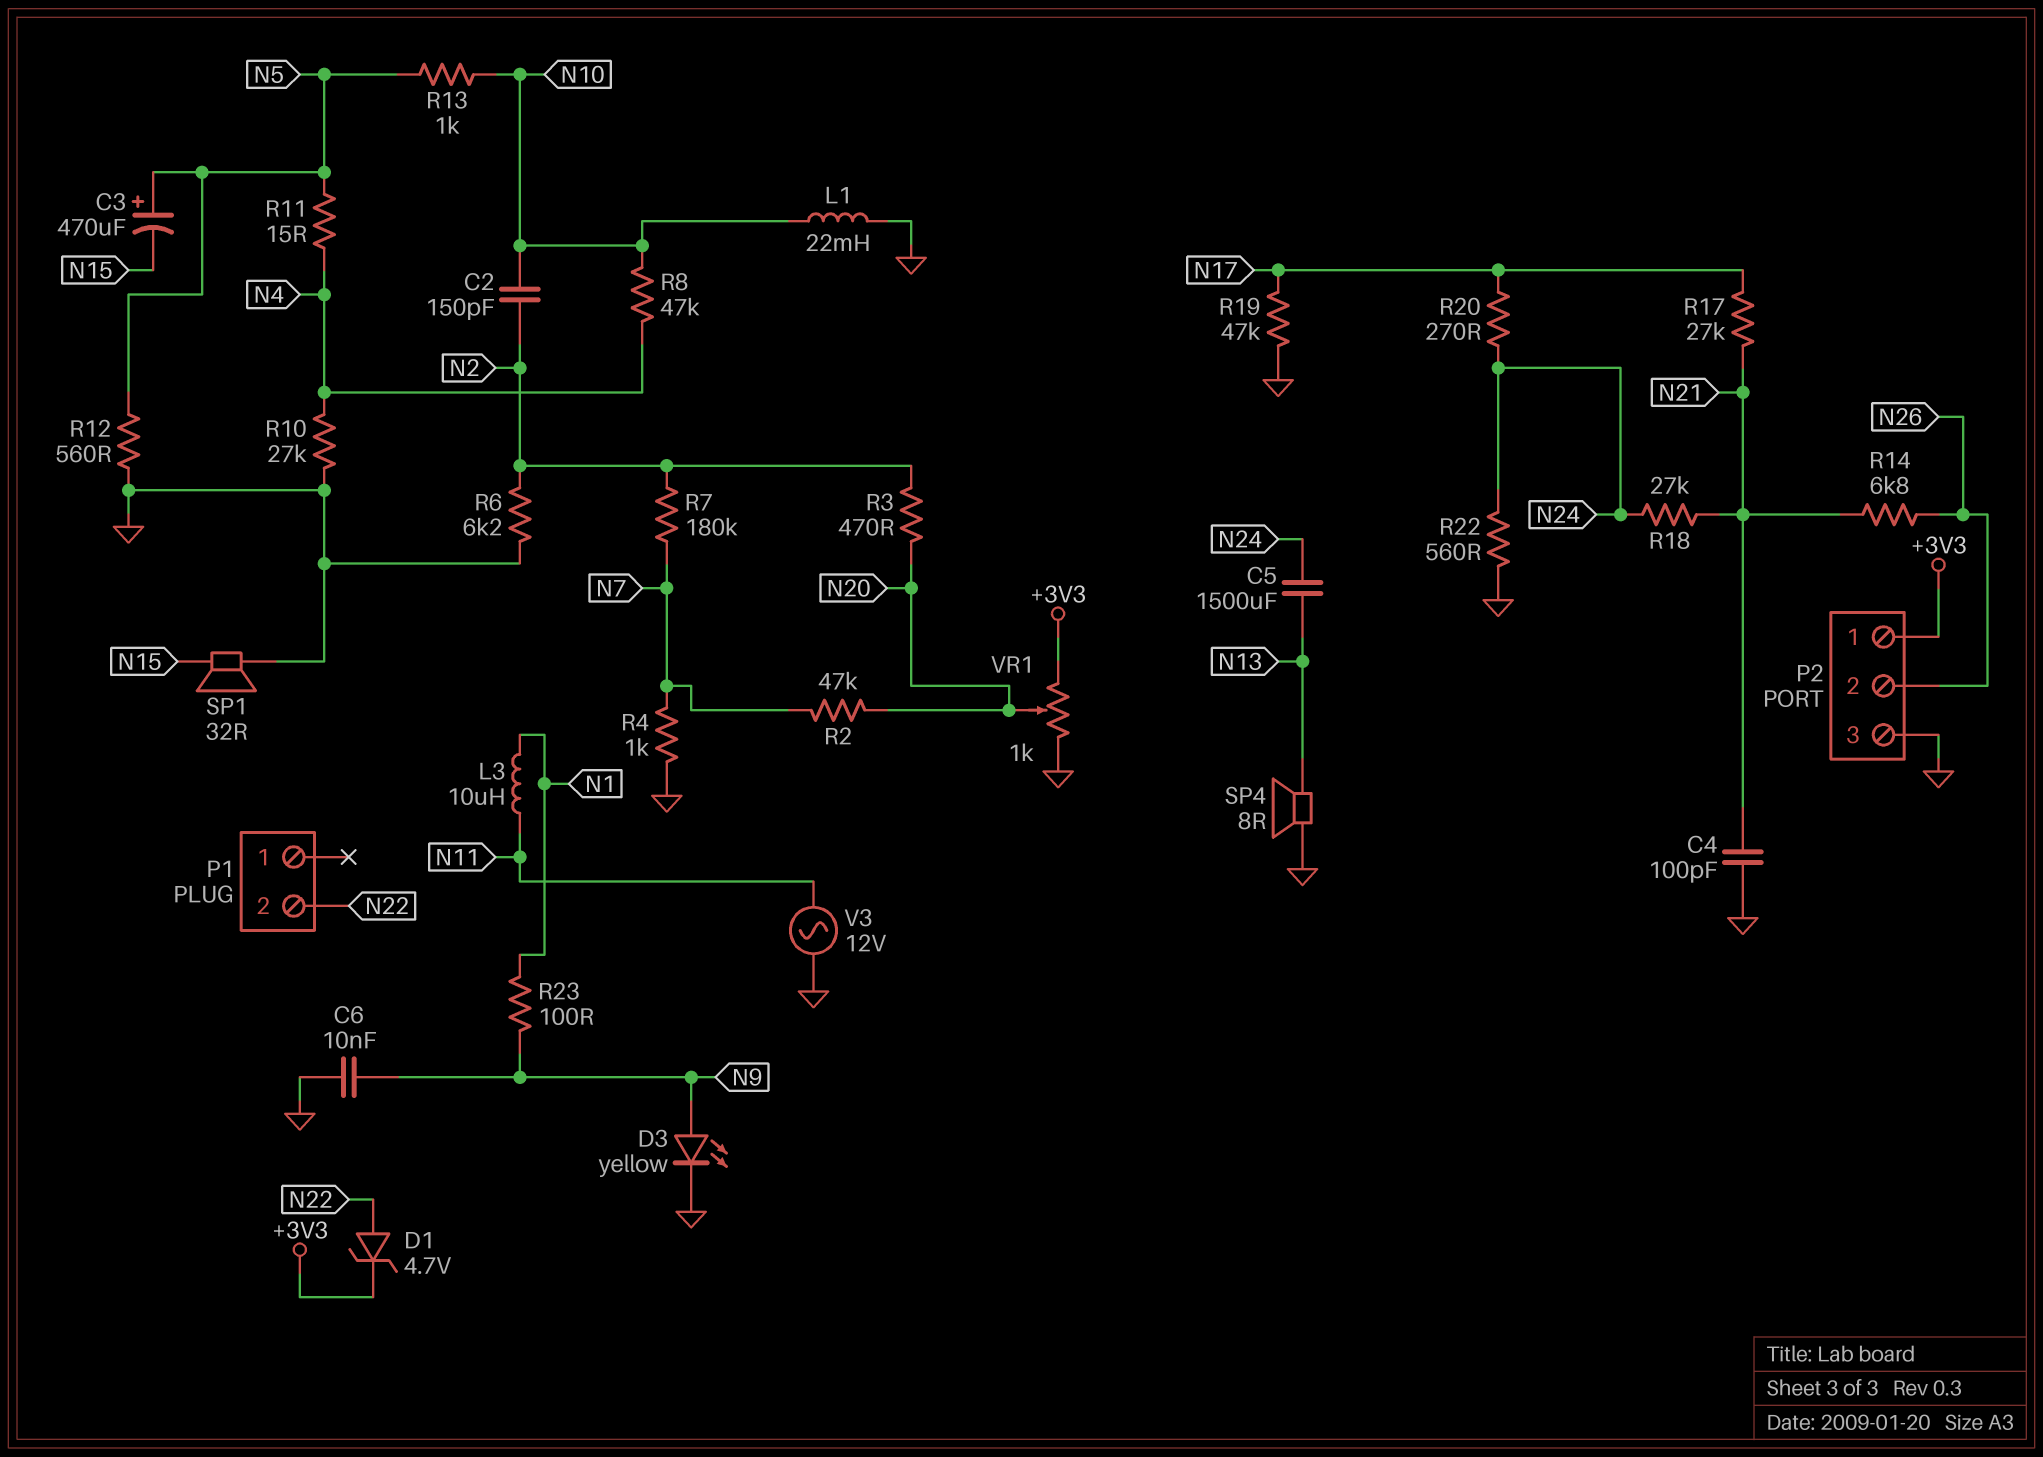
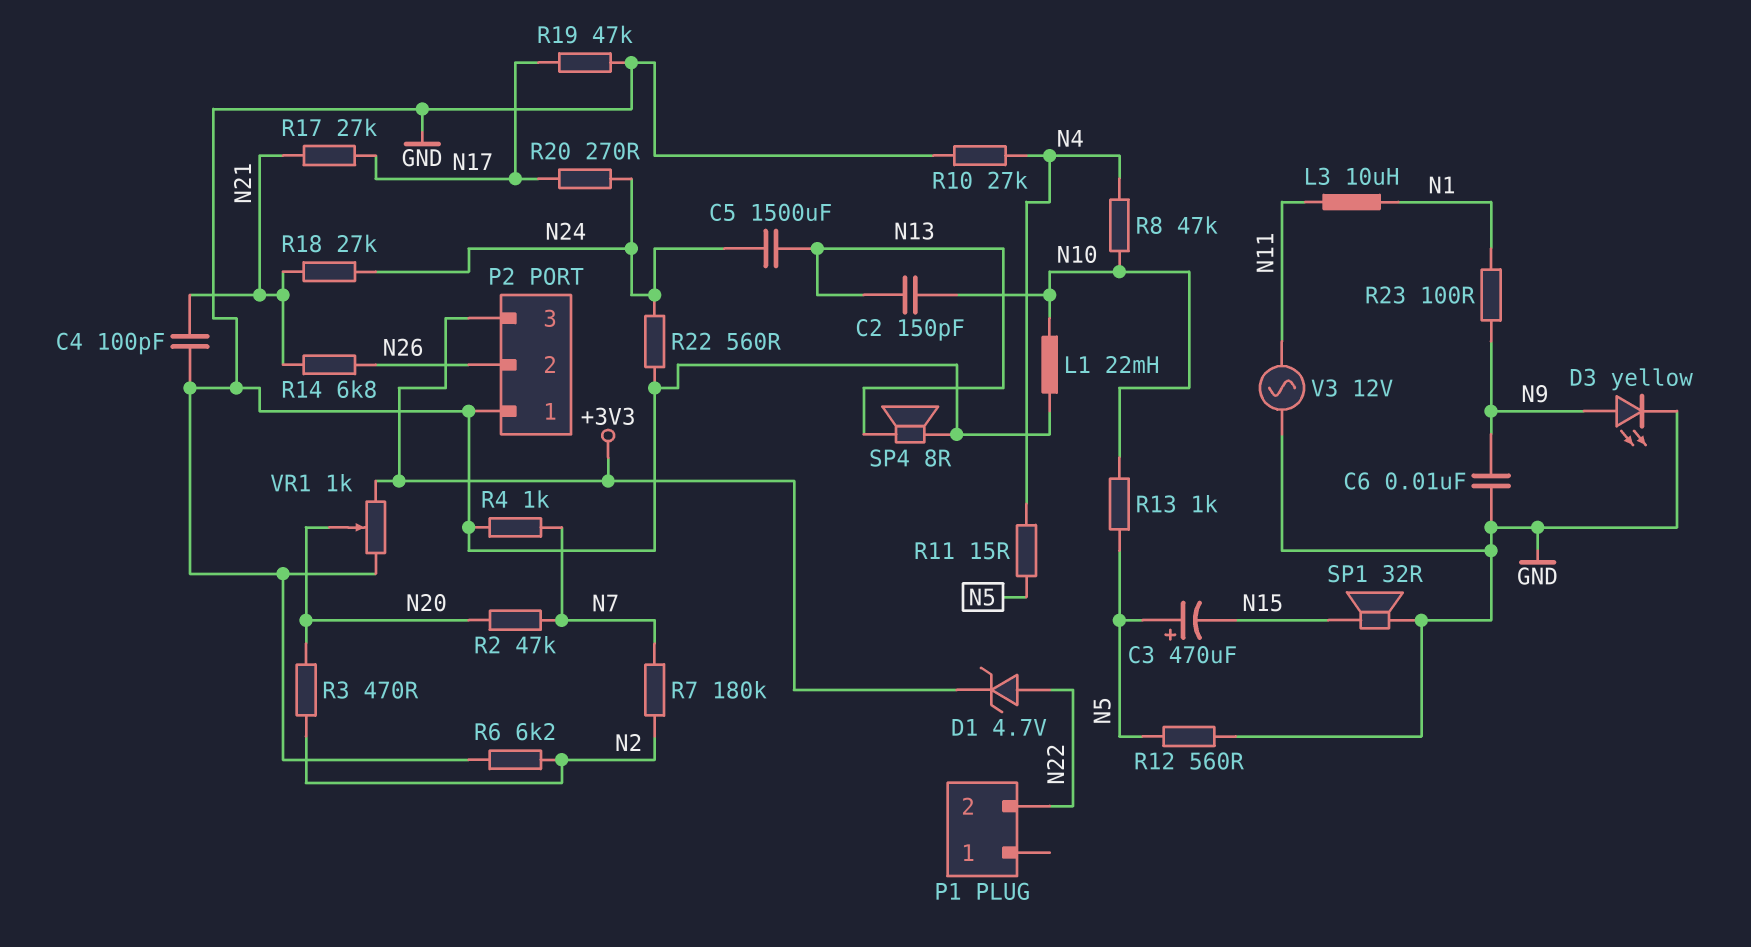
C2: 150pF (N2, N10) -> 150pF (N10, N13)
P2 pin 1: +3V3 -> GND
P2 pin 3: GND -> +3V3

